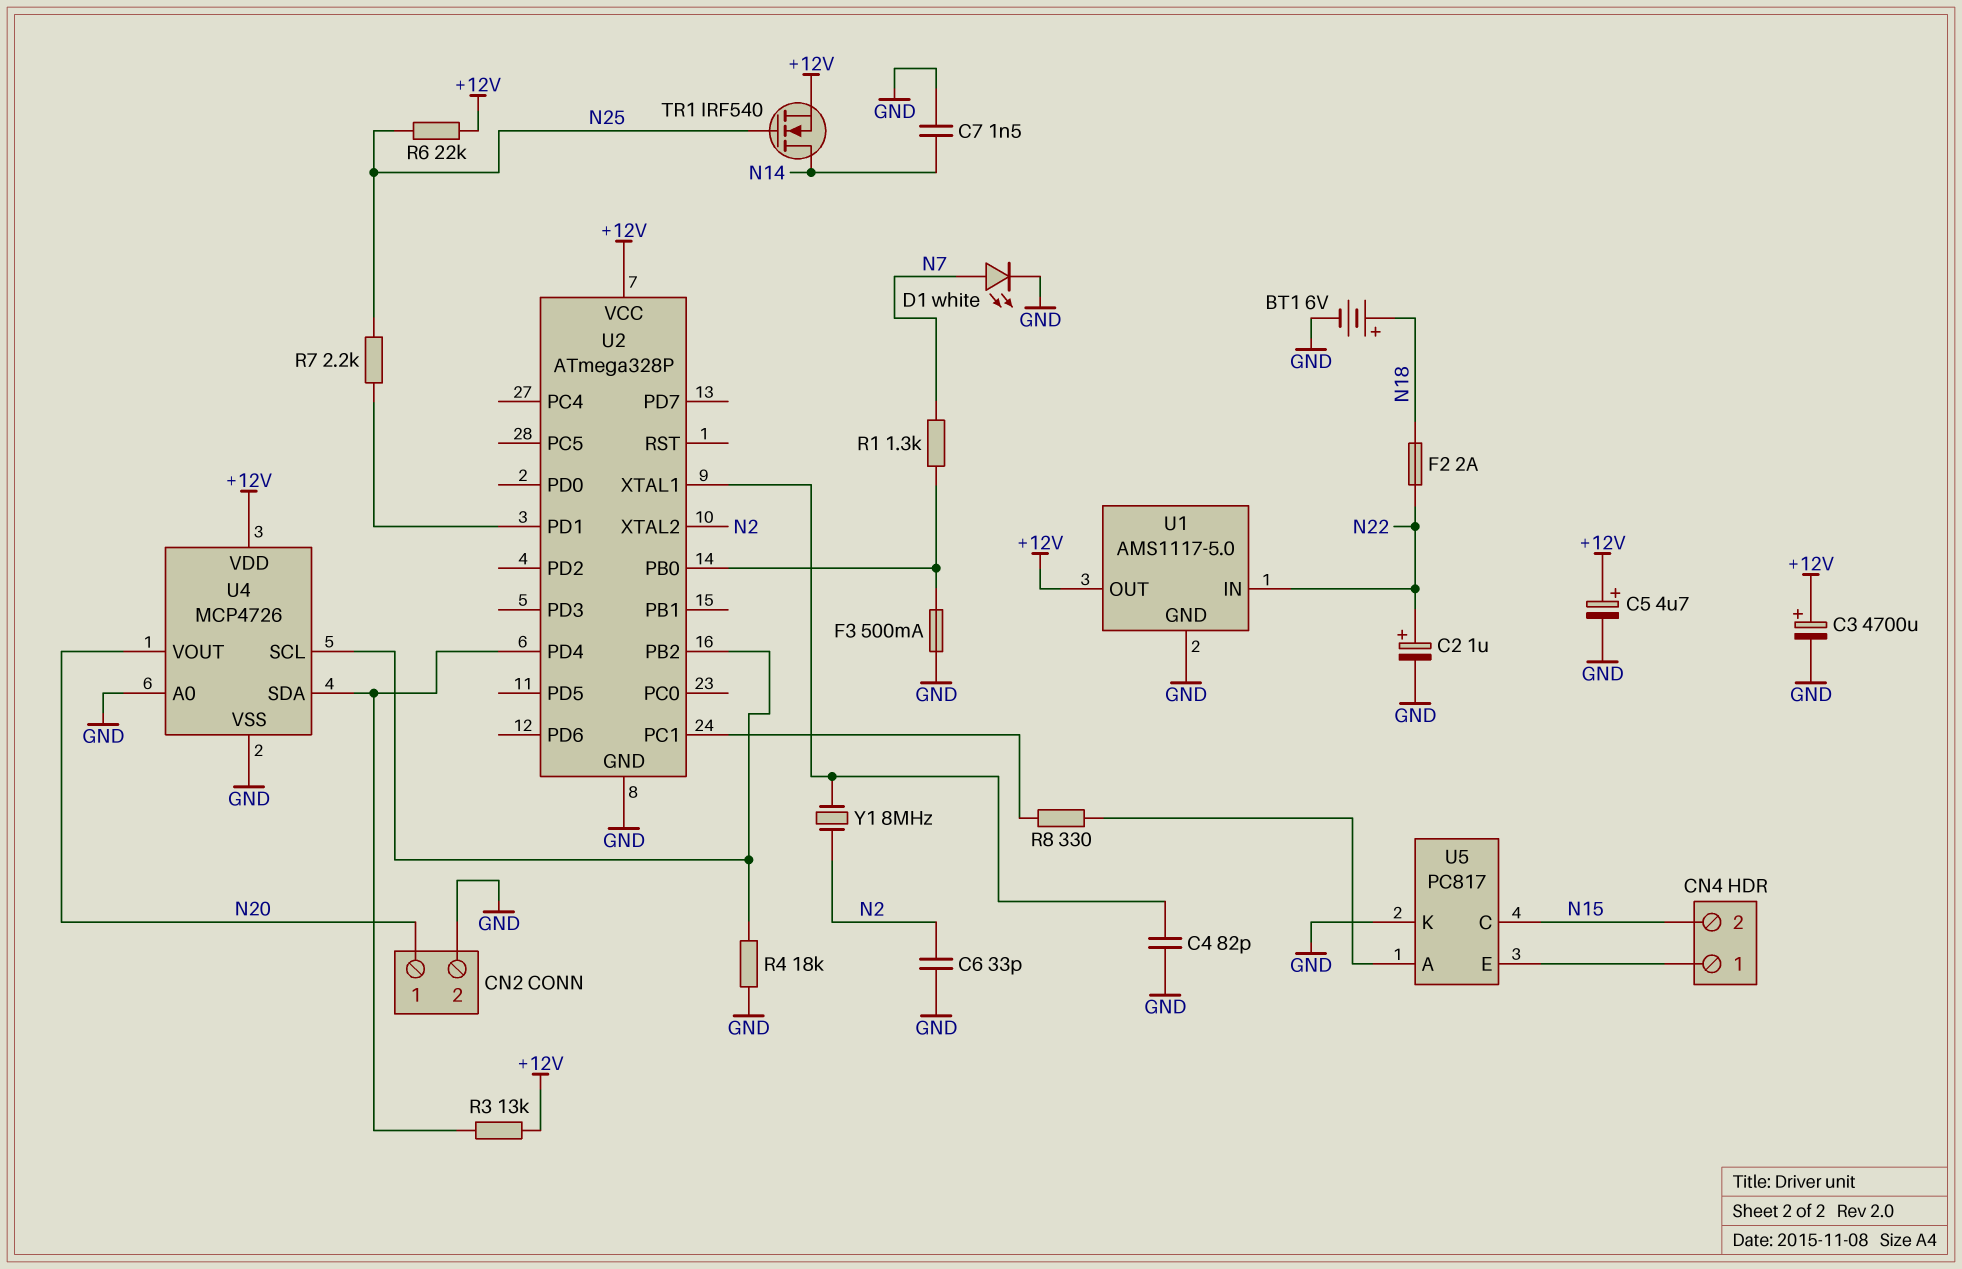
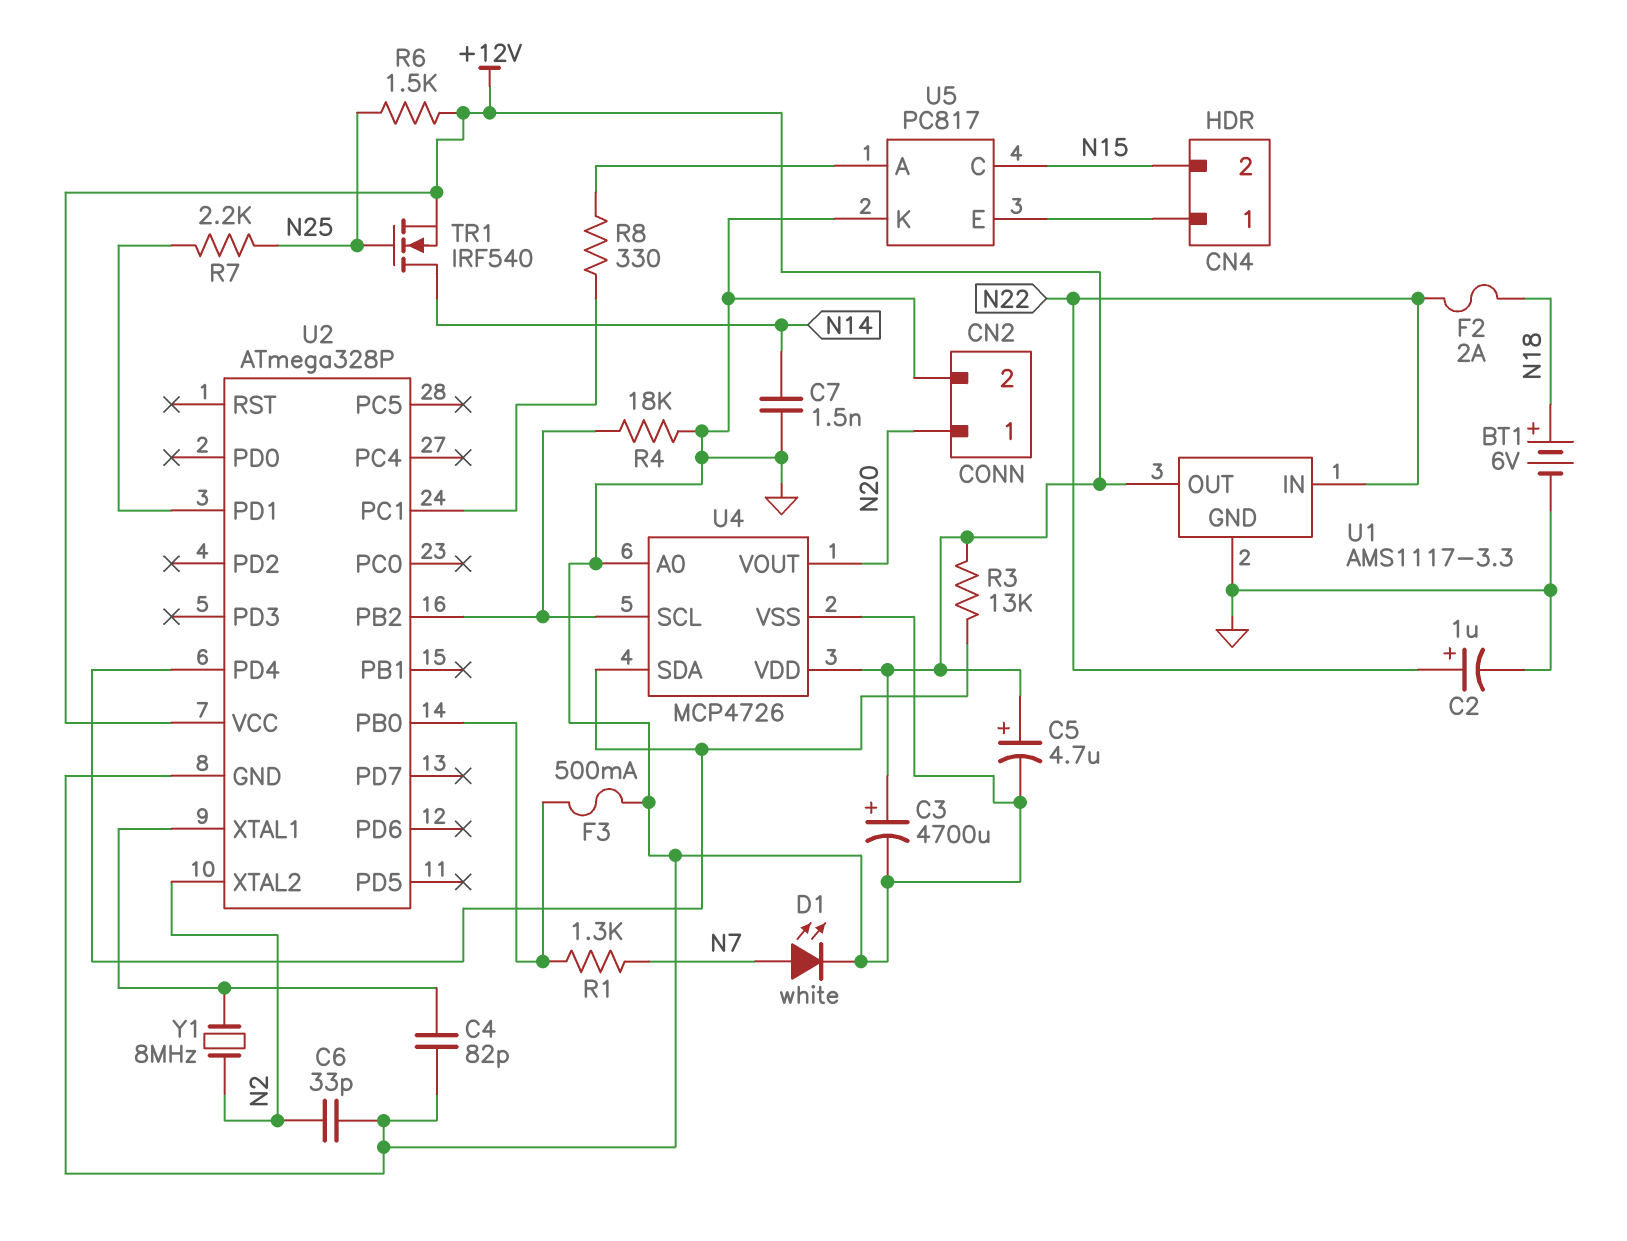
R6: 22k (+12V, N25) -> 1.5k (+12V, N25)
U1: AMS1117-5.0 -> AMS1117-3.3

